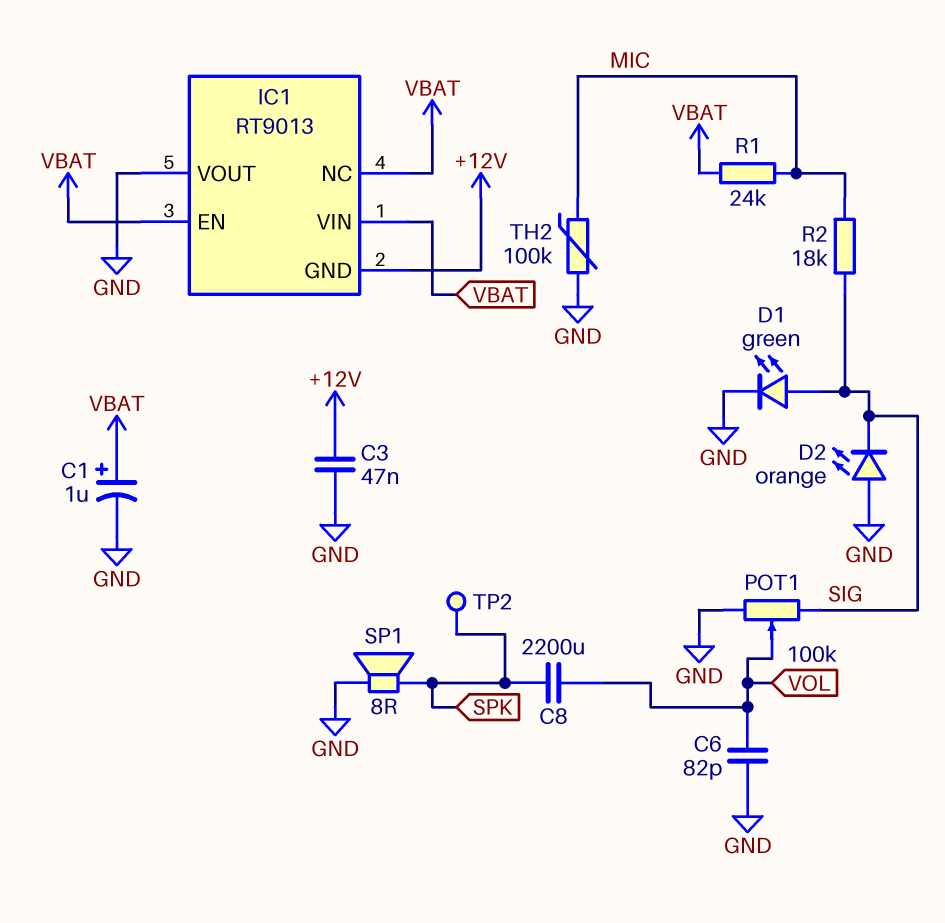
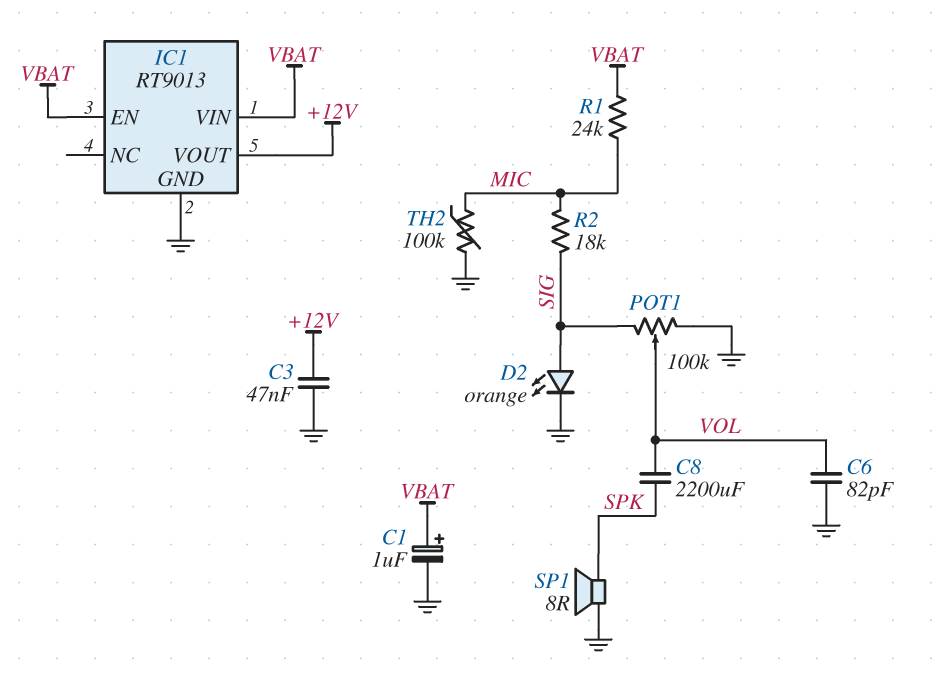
D1: LED green (A SIG, K GND) -> none
D2: LED orange (A GND, K SIG) -> LED orange (A SIG, K GND)
IC1 pin GND: +12V -> GND
IC1 pin NC: VBAT -> none
IC1 pin VOUT: GND -> +12V
TP2: test point (SPK) -> none

